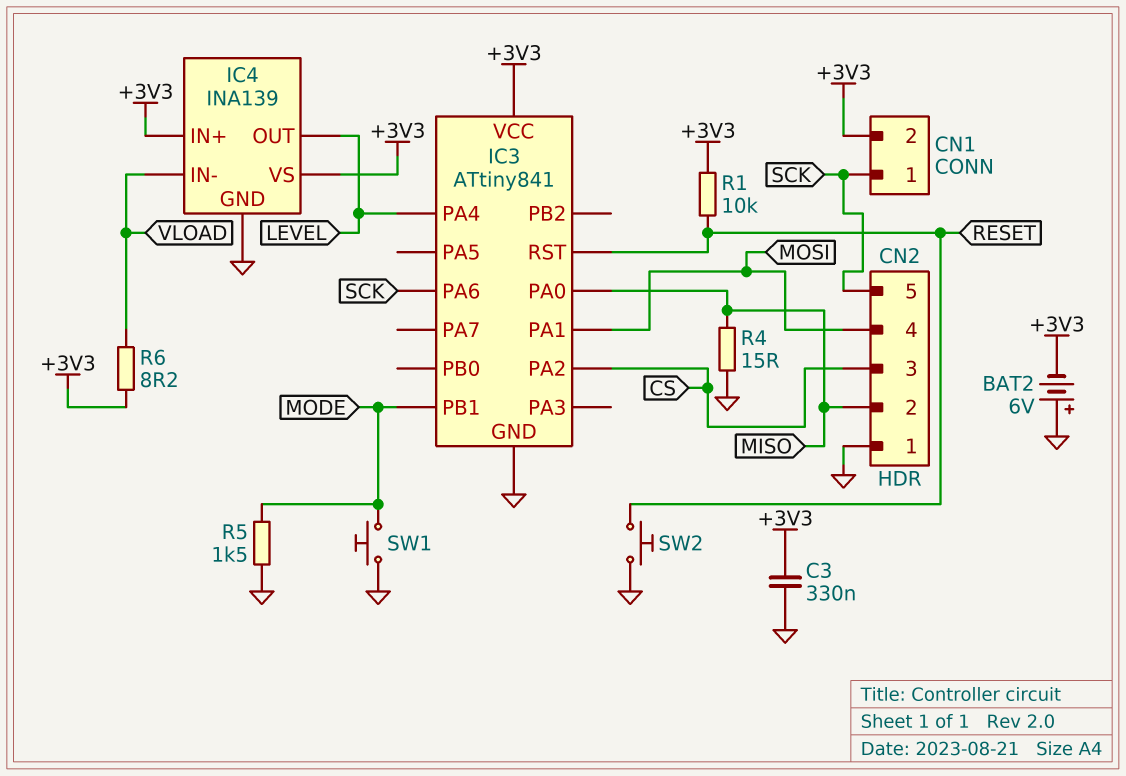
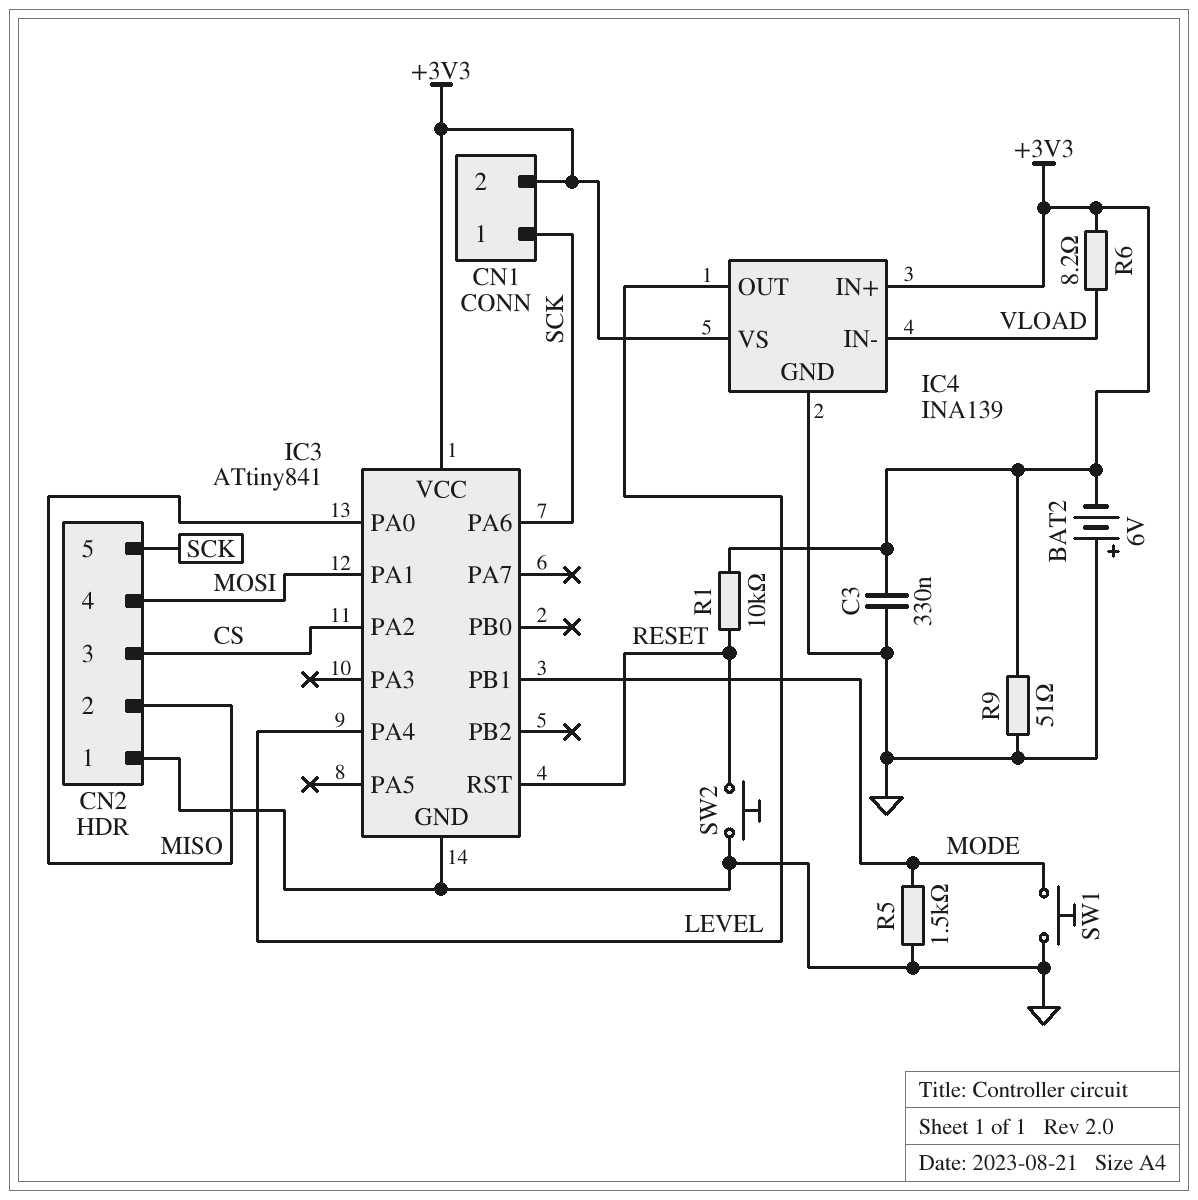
R4: 15 (GND, MISO) -> none
R9: none -> 51 (+3V3, GND)

